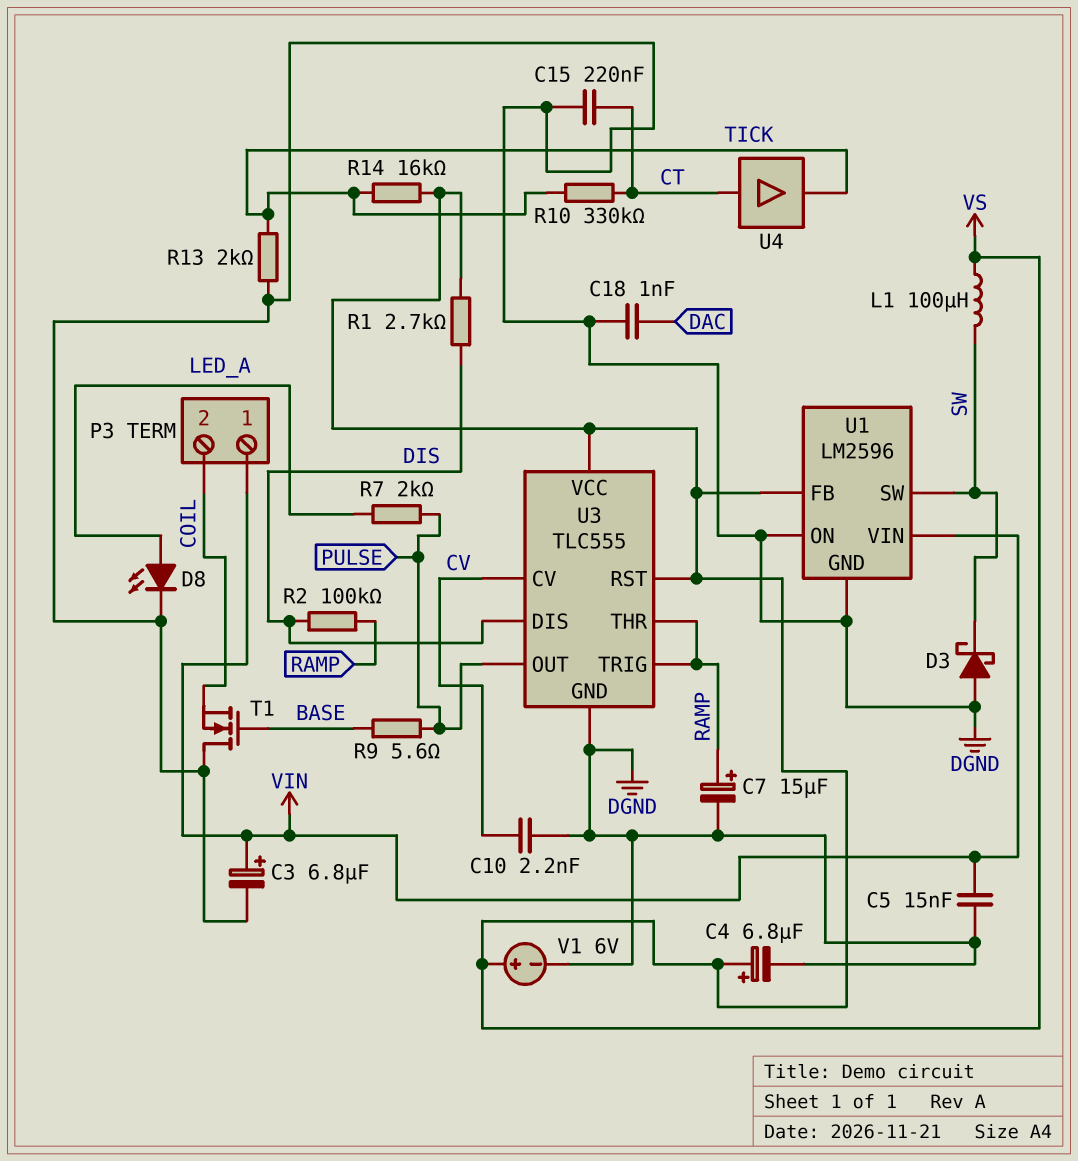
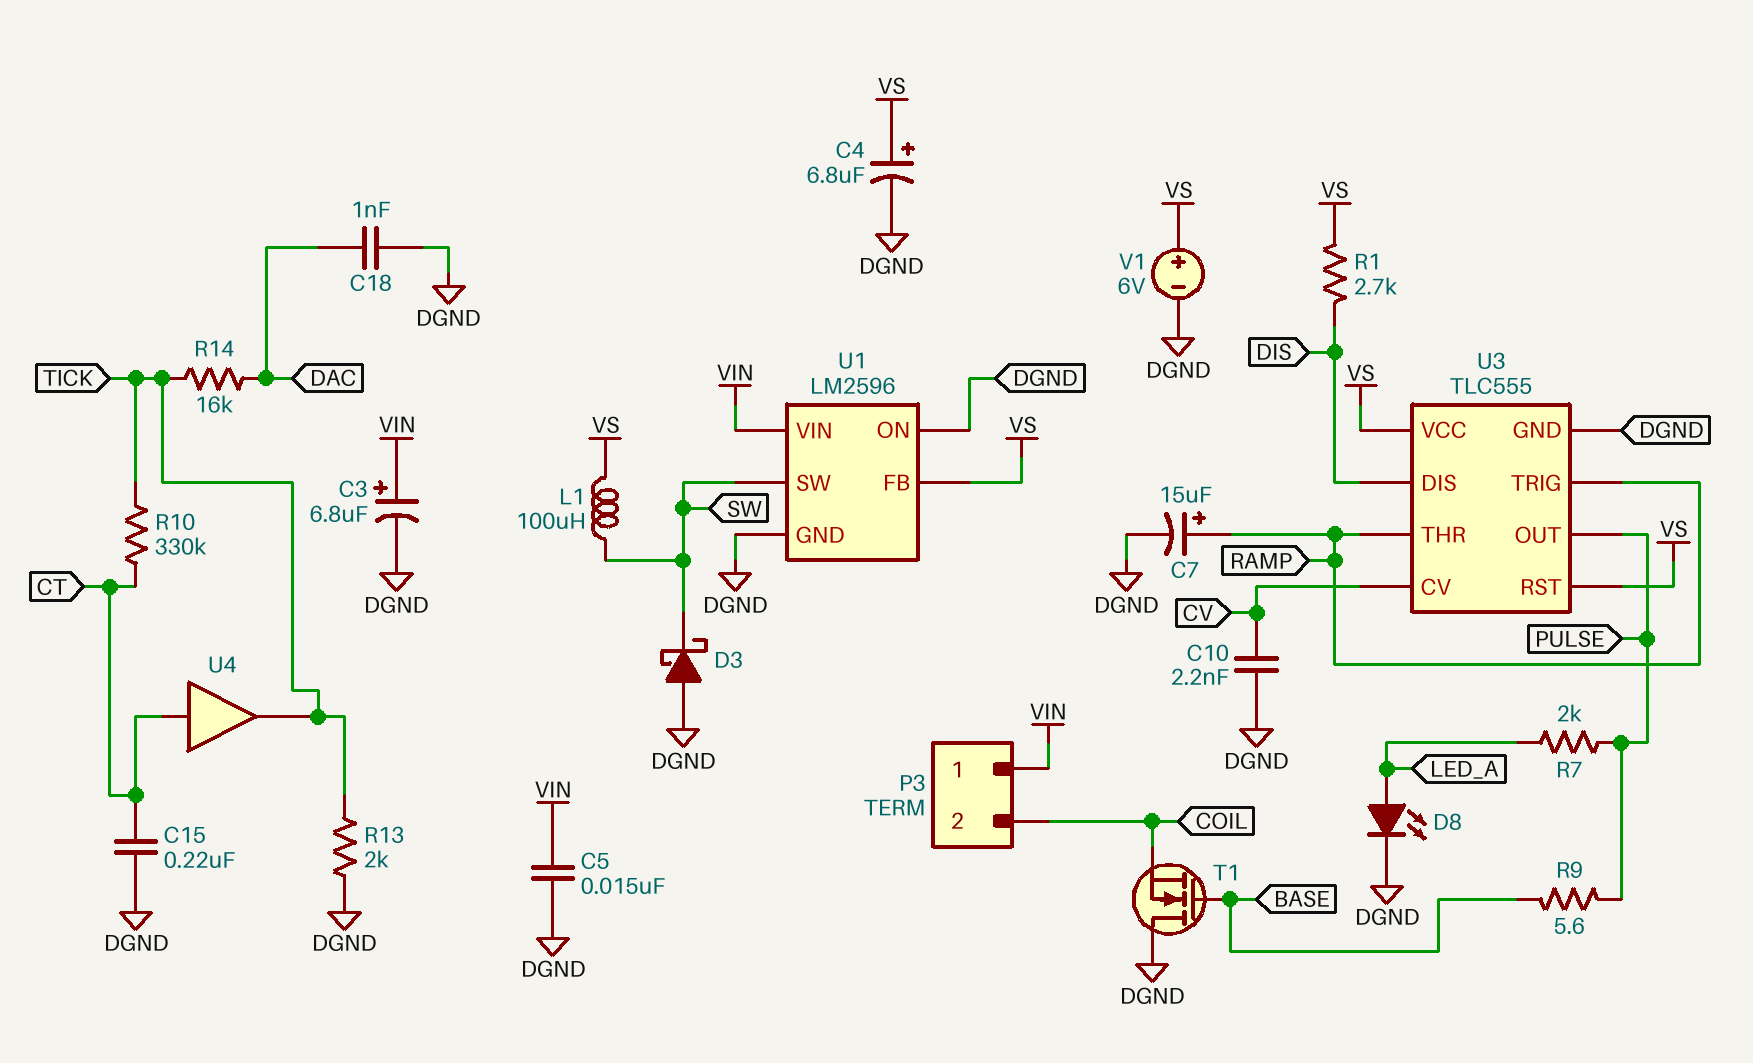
R2: 100k (DIS, RAMP) -> none
R14: 16k (TICK, VS) -> 16k (DAC, TICK)

